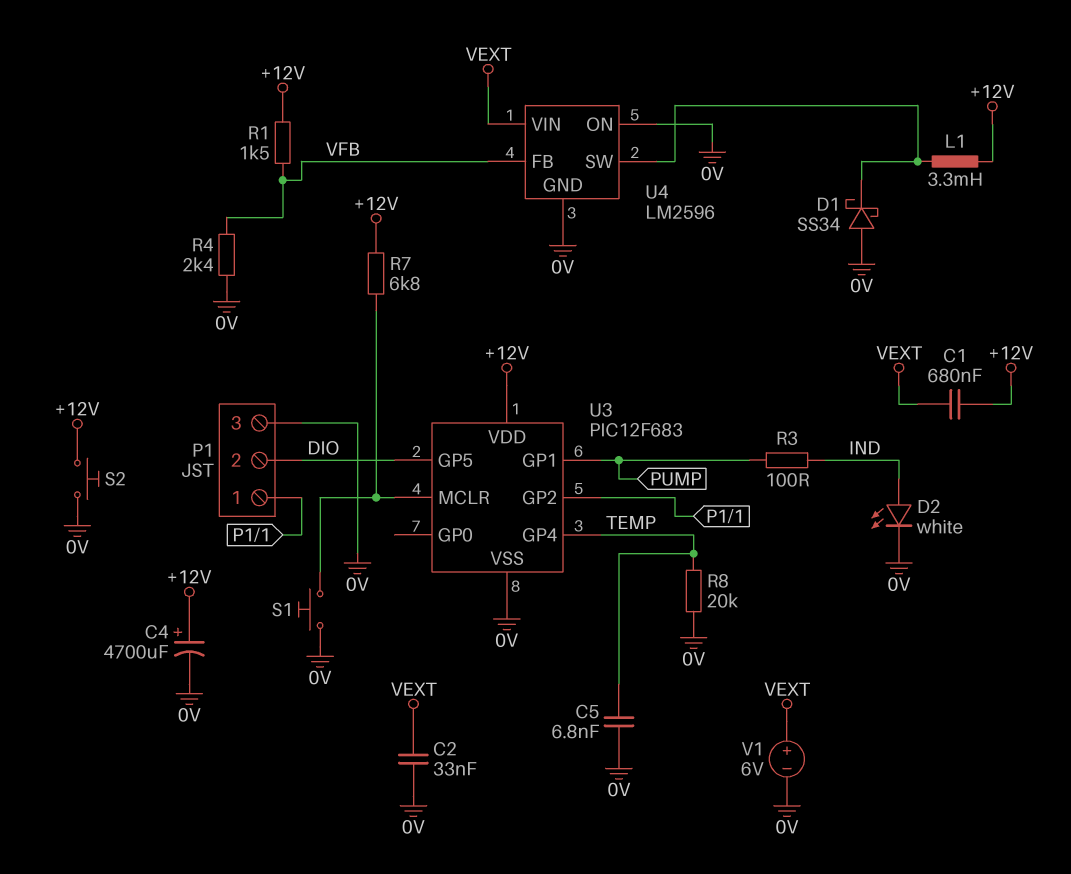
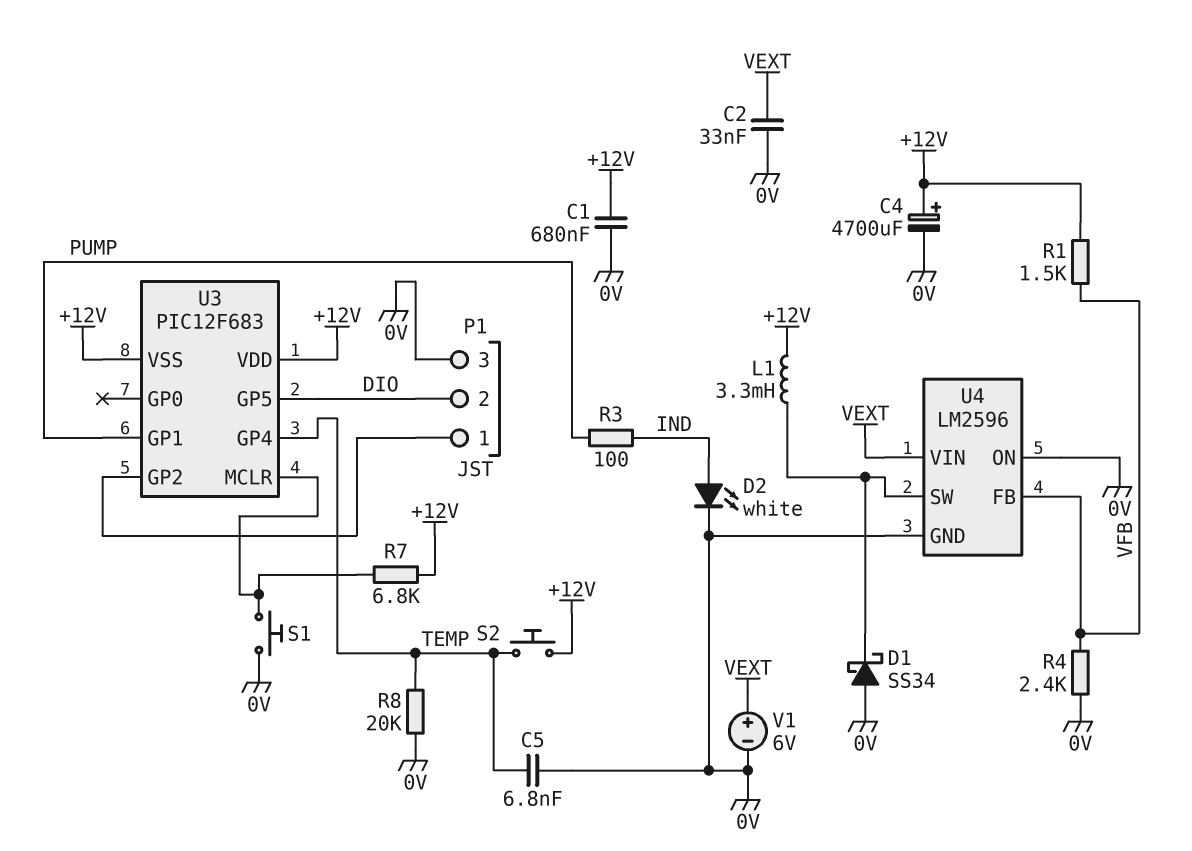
C1: 680nF (+12V, VEXT) -> 680nF (+12V, 0V)
S2: button (+12V, 0V) -> button (+12V, TEMP)
U3 pin VSS: 0V -> +12V

